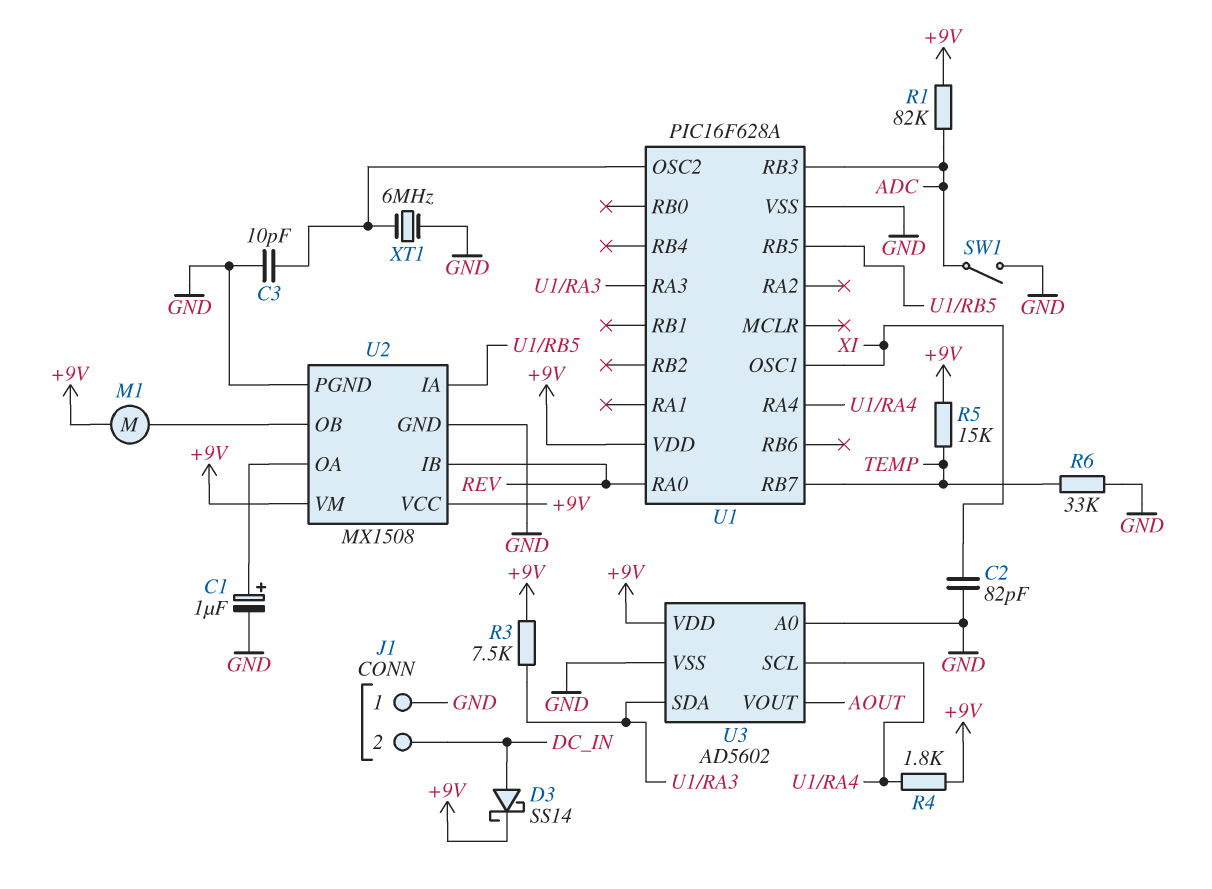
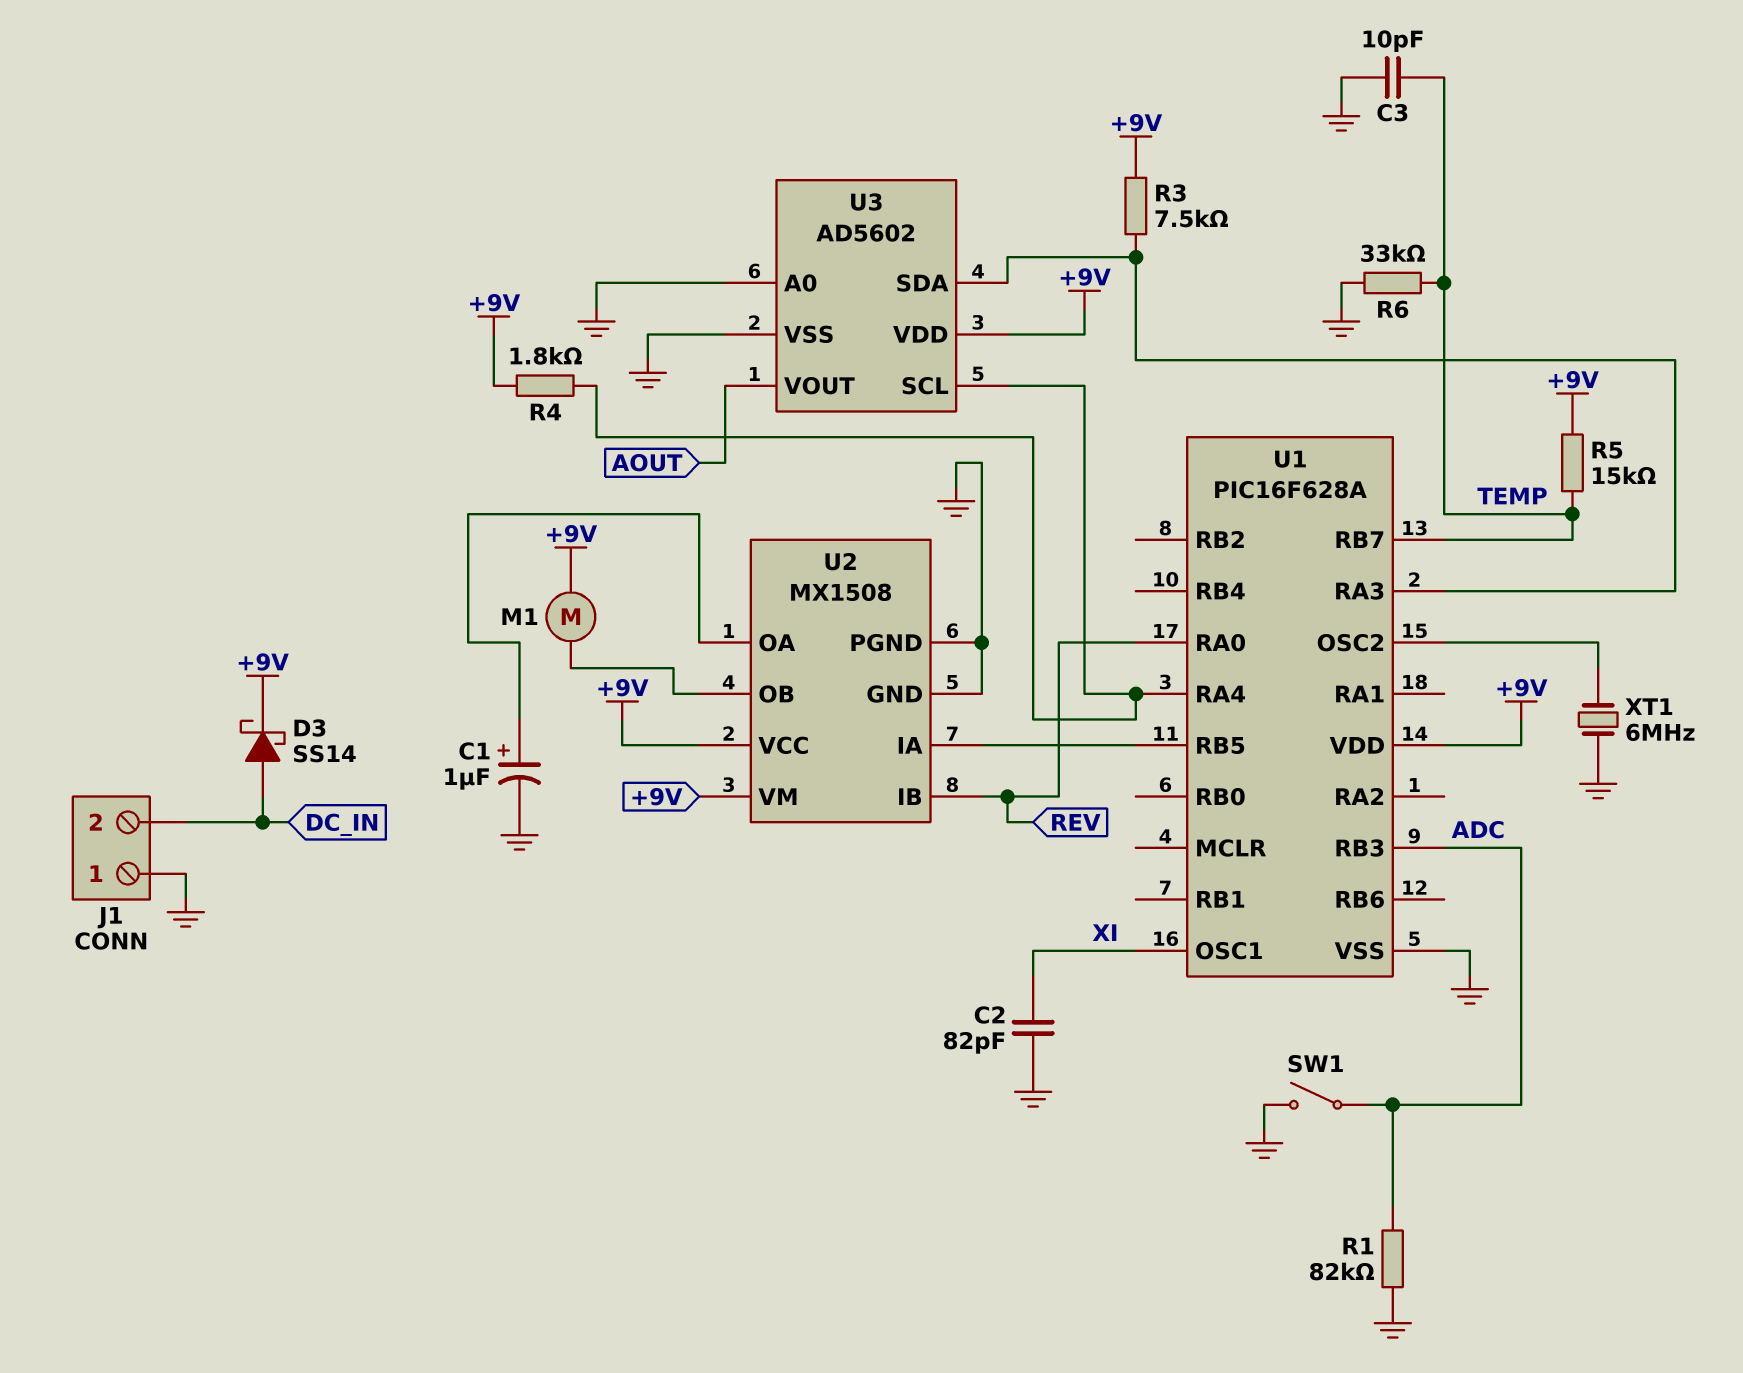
C3: 10pF (GND, U1/OSC2) -> 10pF (GND, TEMP)
R1: 82k (+9V, ADC) -> 82k (ADC, GND)

